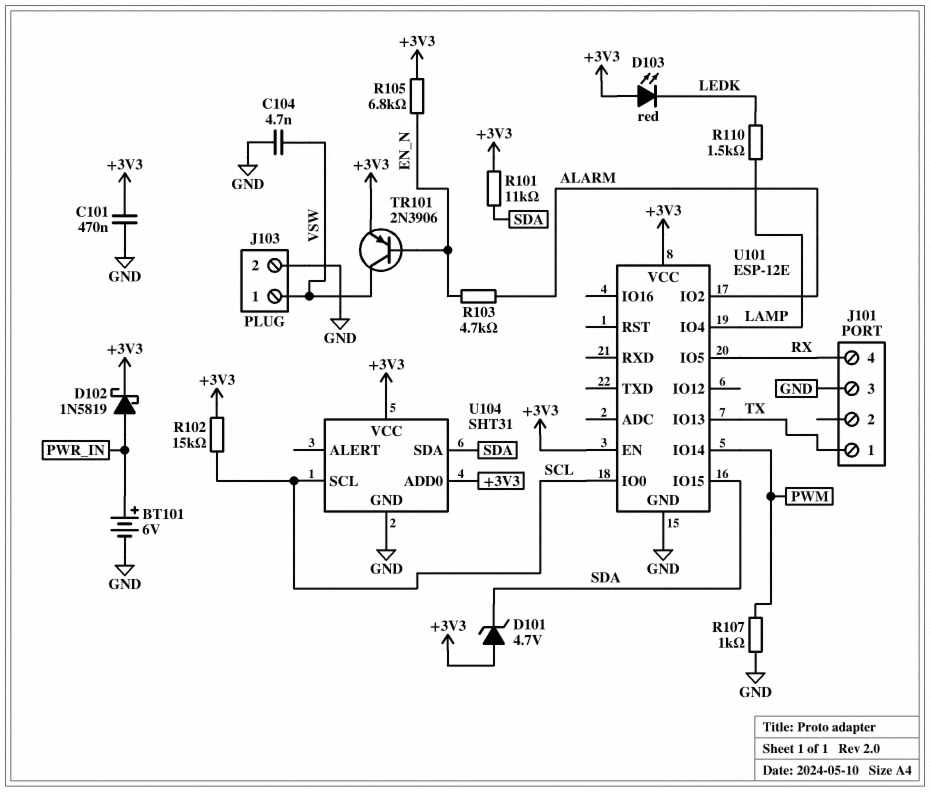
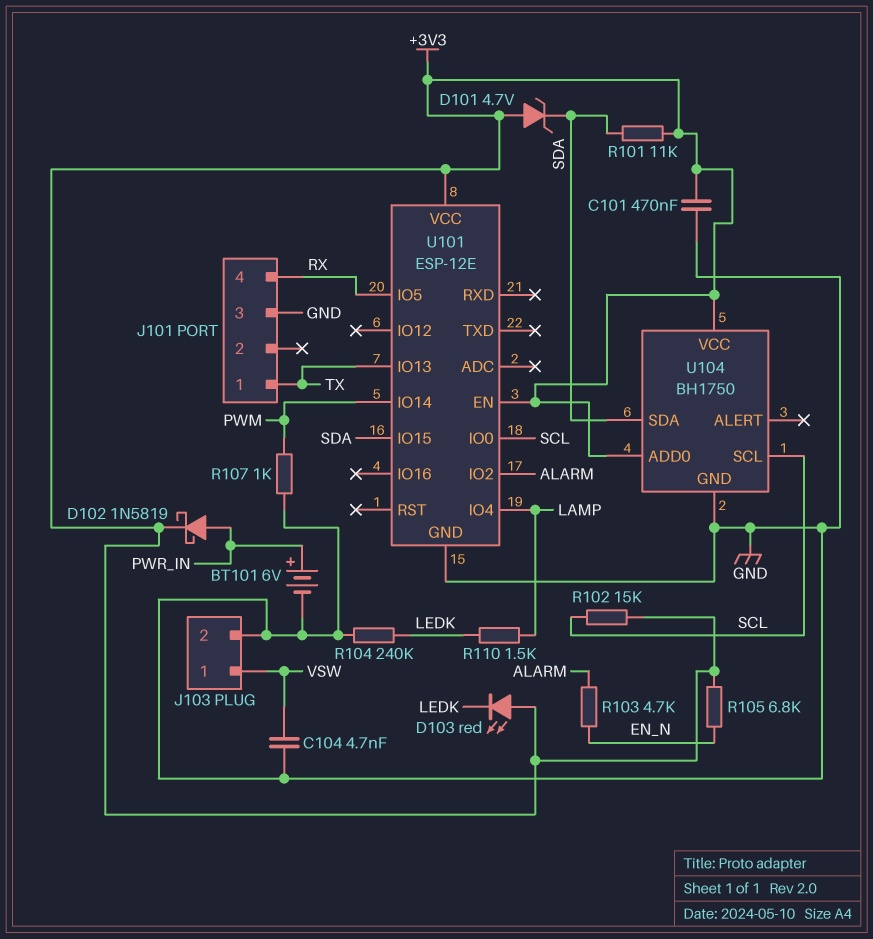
R104: none -> 240k (GND, LEDK)
TR101: PNP 2N3906 (B EN_N, C VSW, E +3V3) -> none
U104: SHT31 -> BH1750

